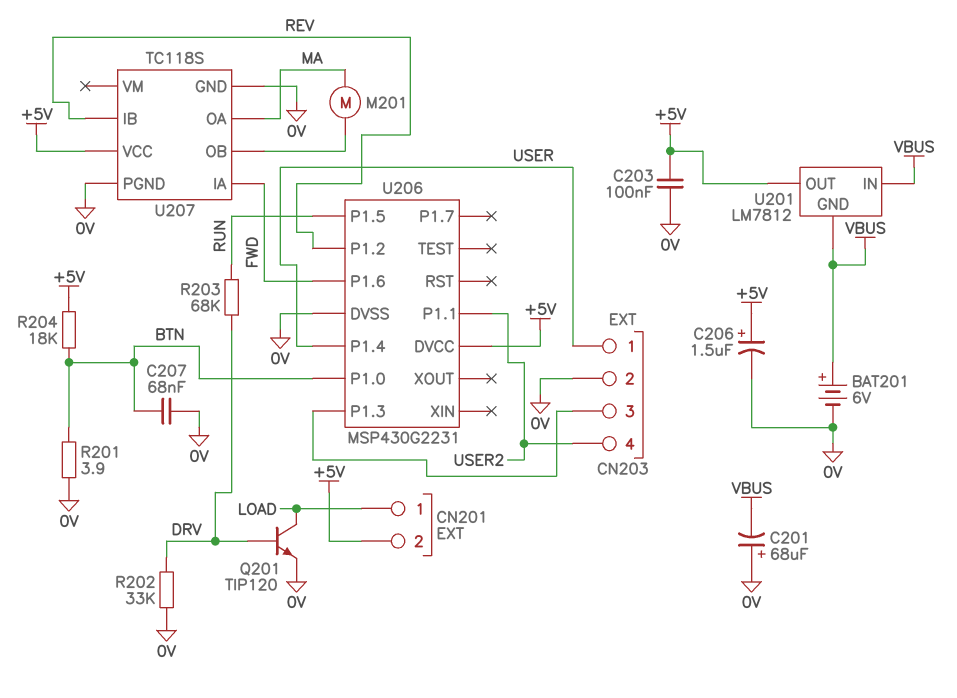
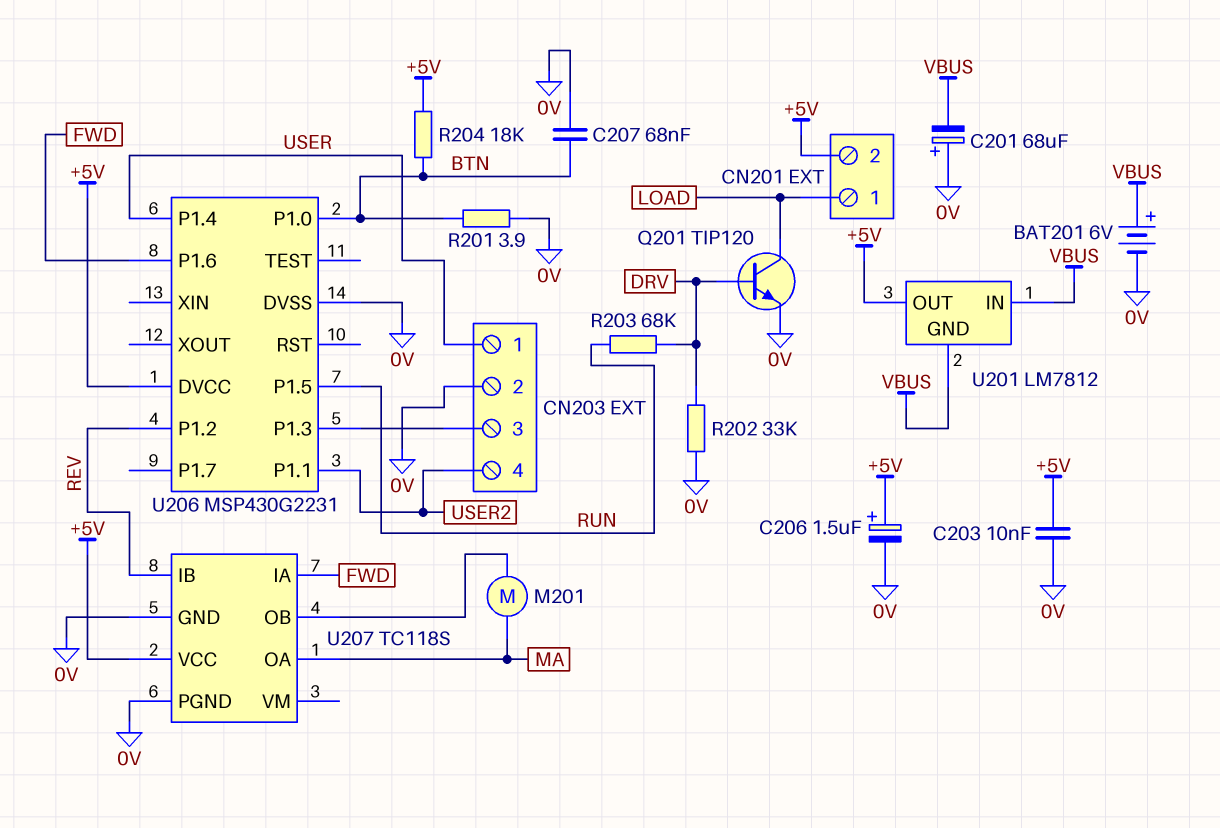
C203: 100nF (+5V, 0V) -> 10nF (+5V, 0V)

